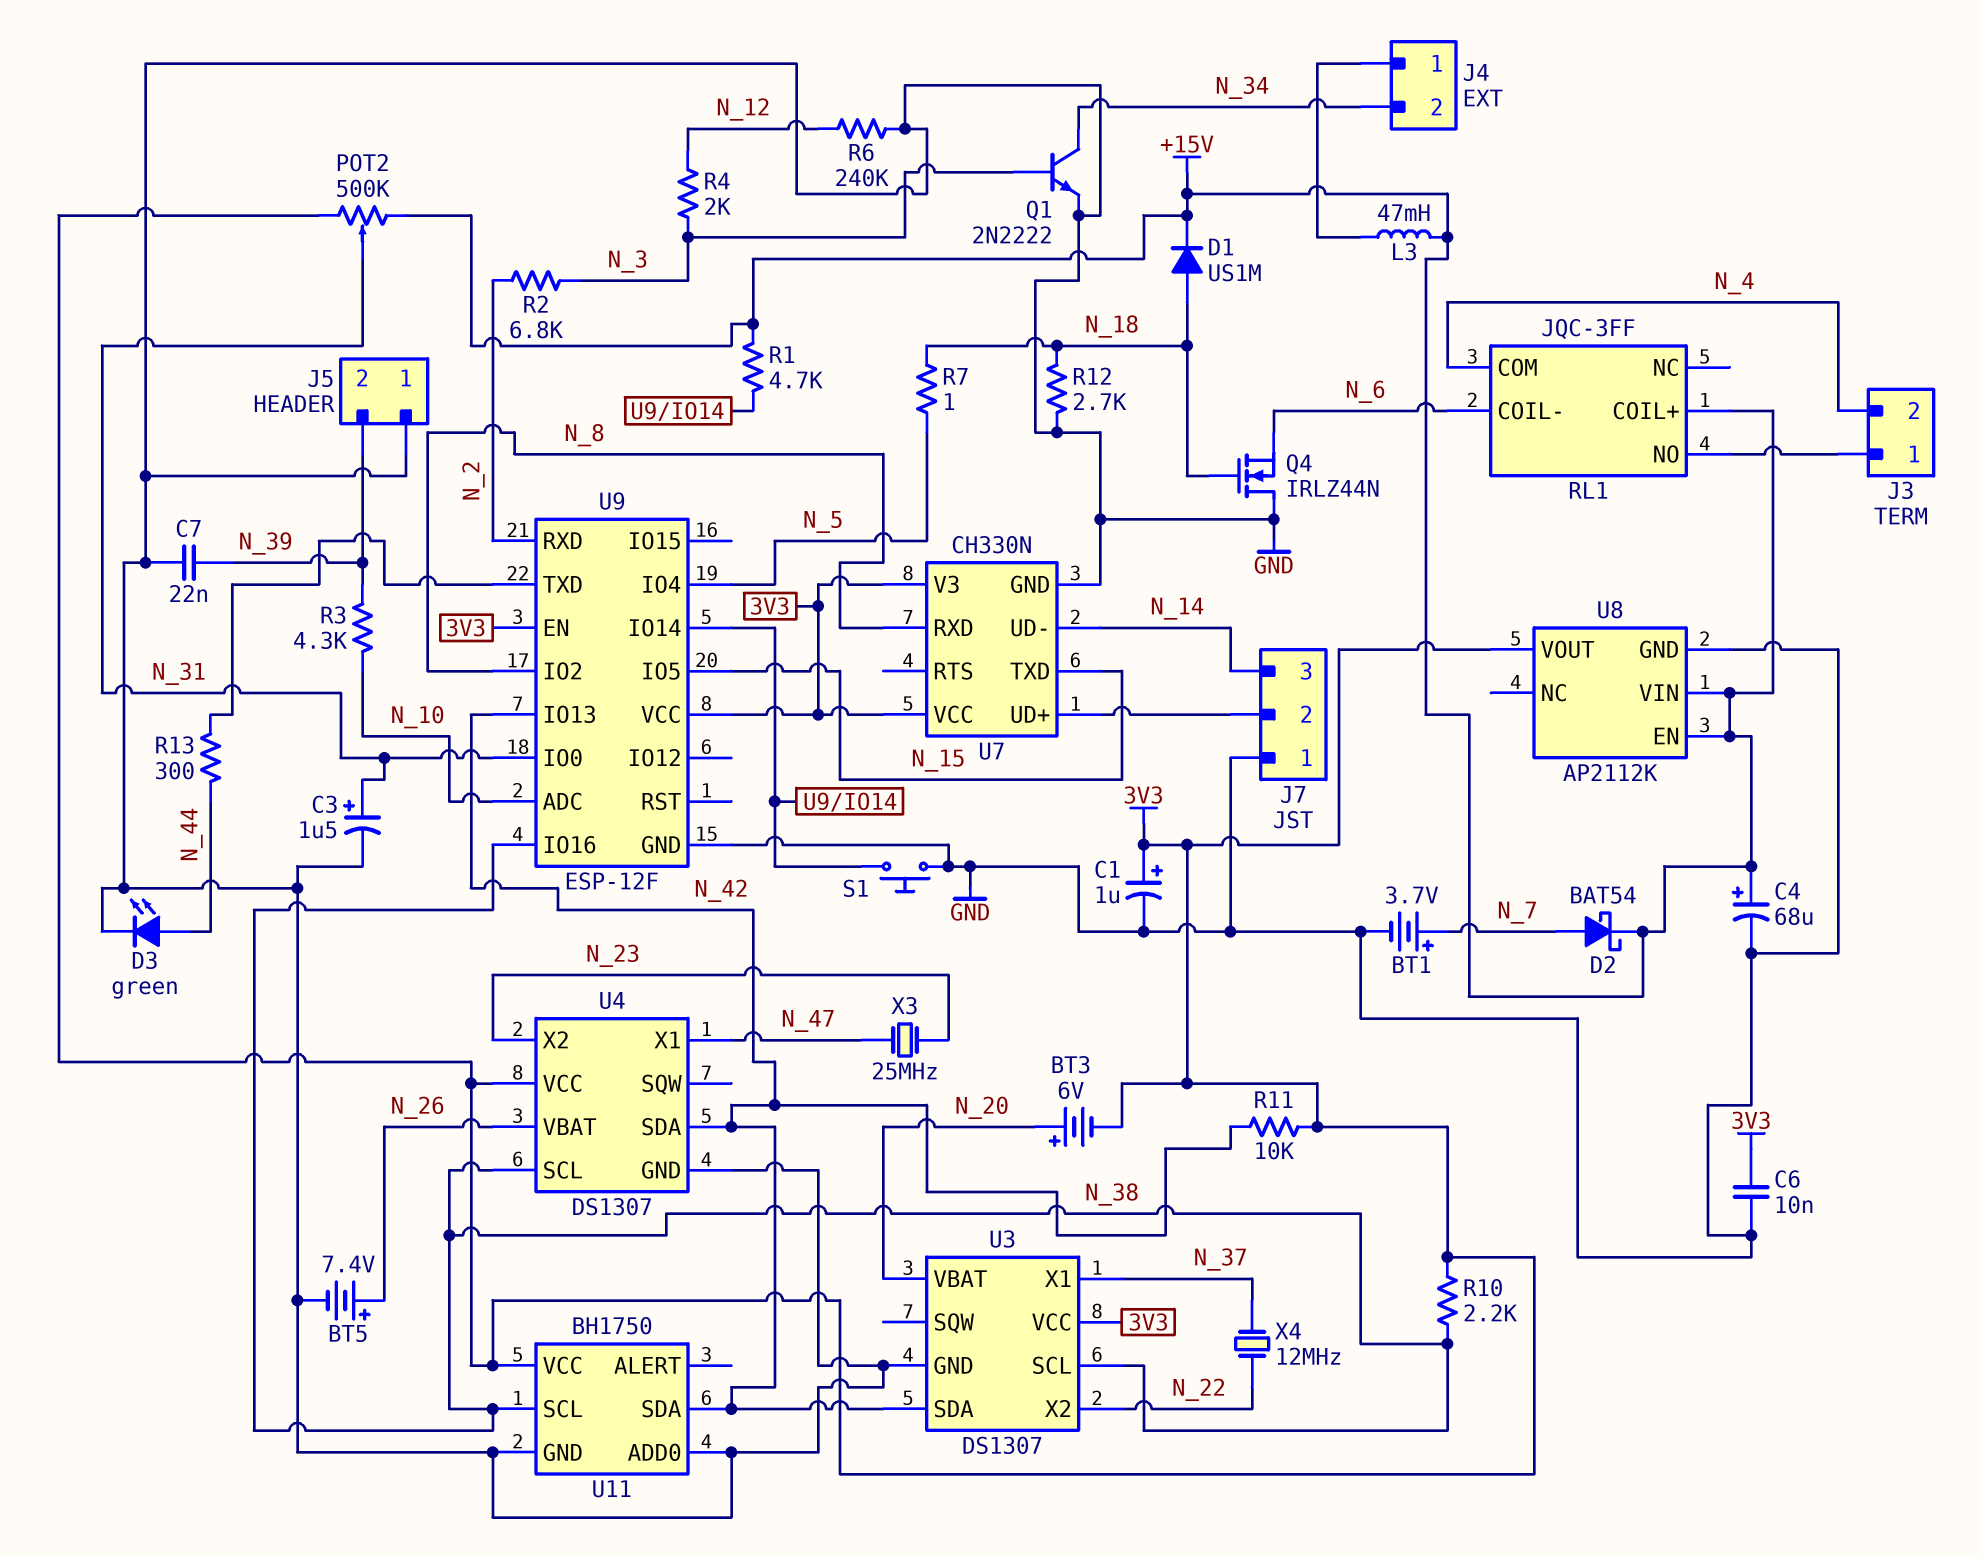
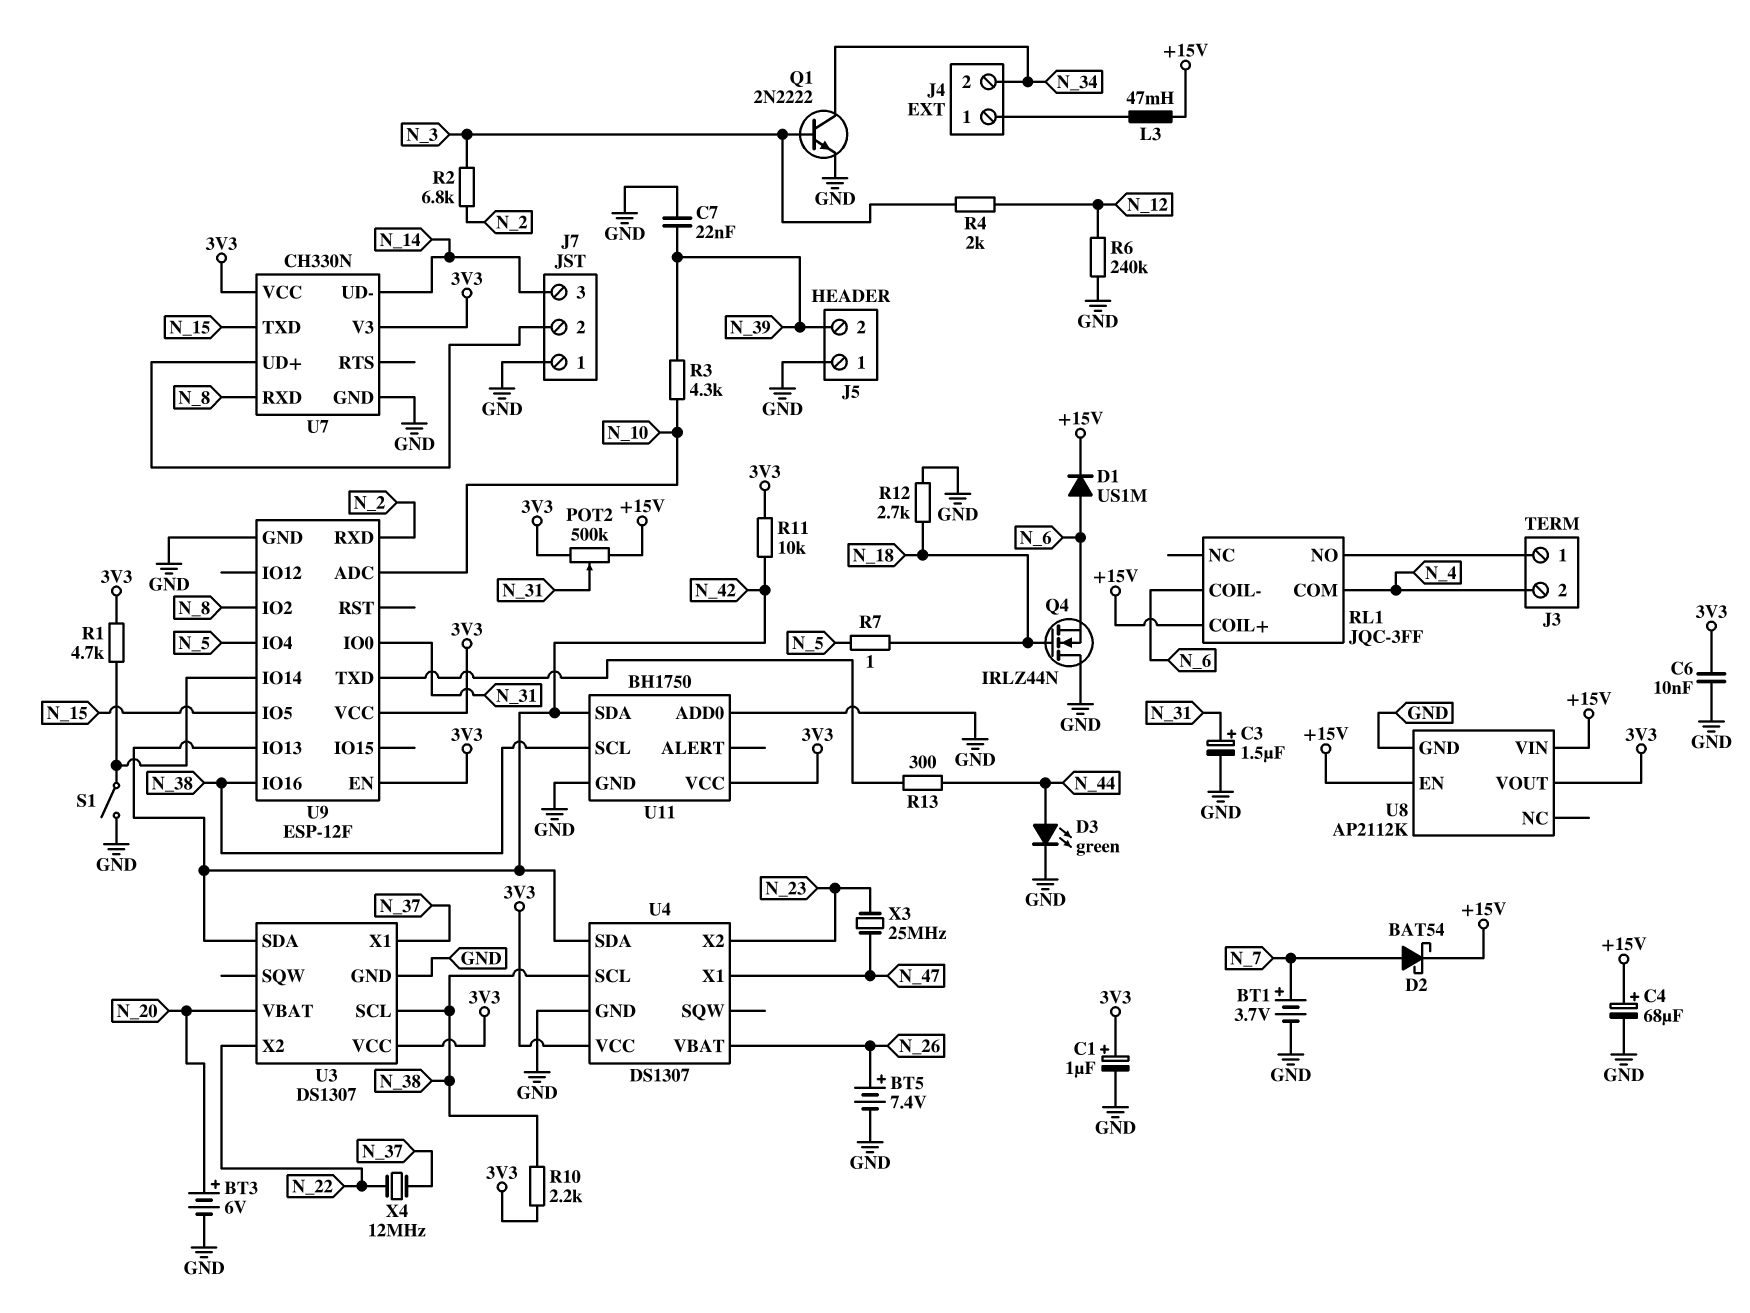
BT3: 6V (plus N_20, minus 3V3) -> 6V (plus N_20, minus GND)
D1: diode US1M (A N_18, K +15V) -> diode US1M (A N_6, K +15V)
R1: 4.7k (+15V, U9/IO14) -> 4.7k (3V3, U9/IO14)
S1: button (GND, U9/IO14) -> switch (GND, U9/IO14)

